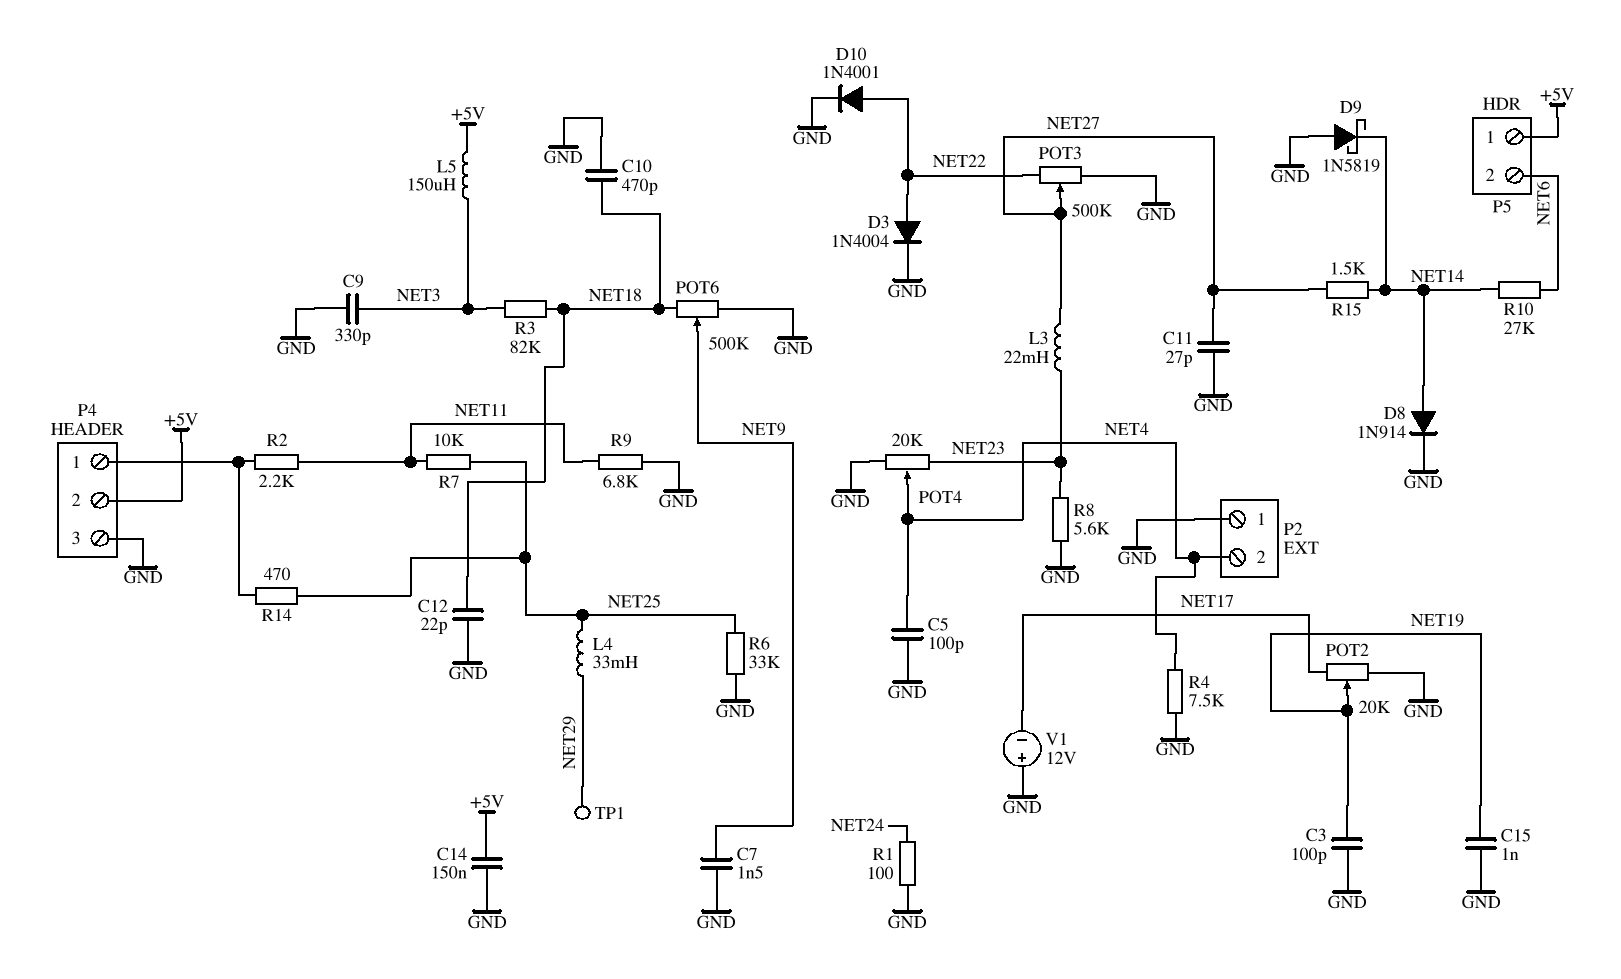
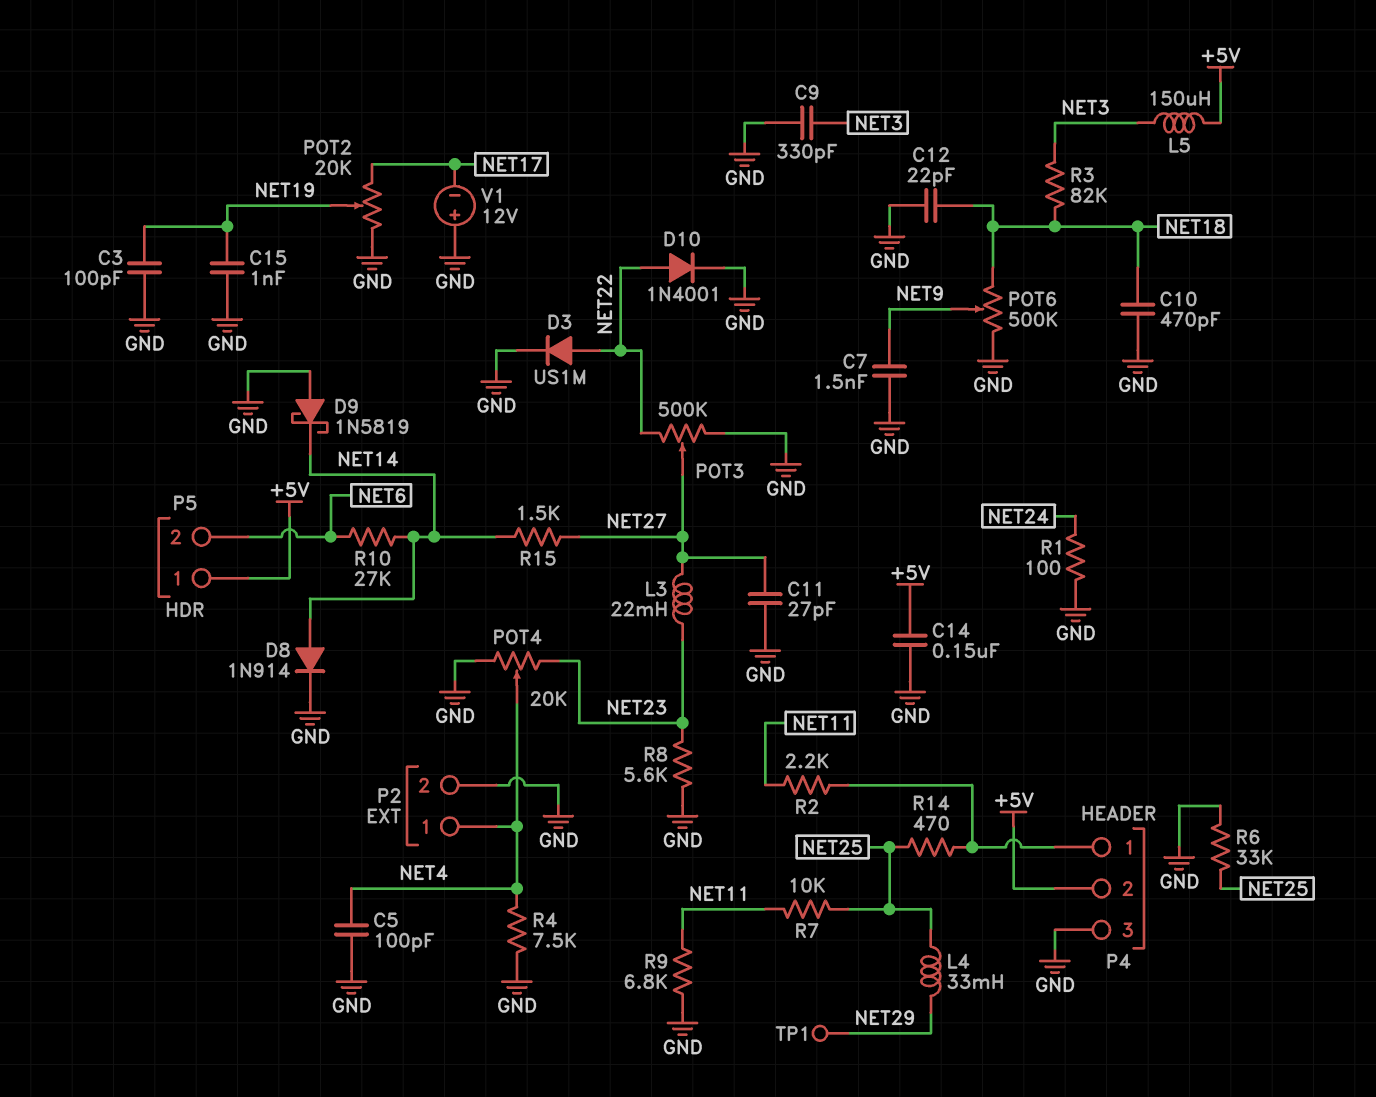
D3: diode 1N4004 (A NET22, K GND) -> diode US1M (A NET22, K GND)
P2 pin 1: GND -> NET4
P2 pin 2: NET4 -> GND

